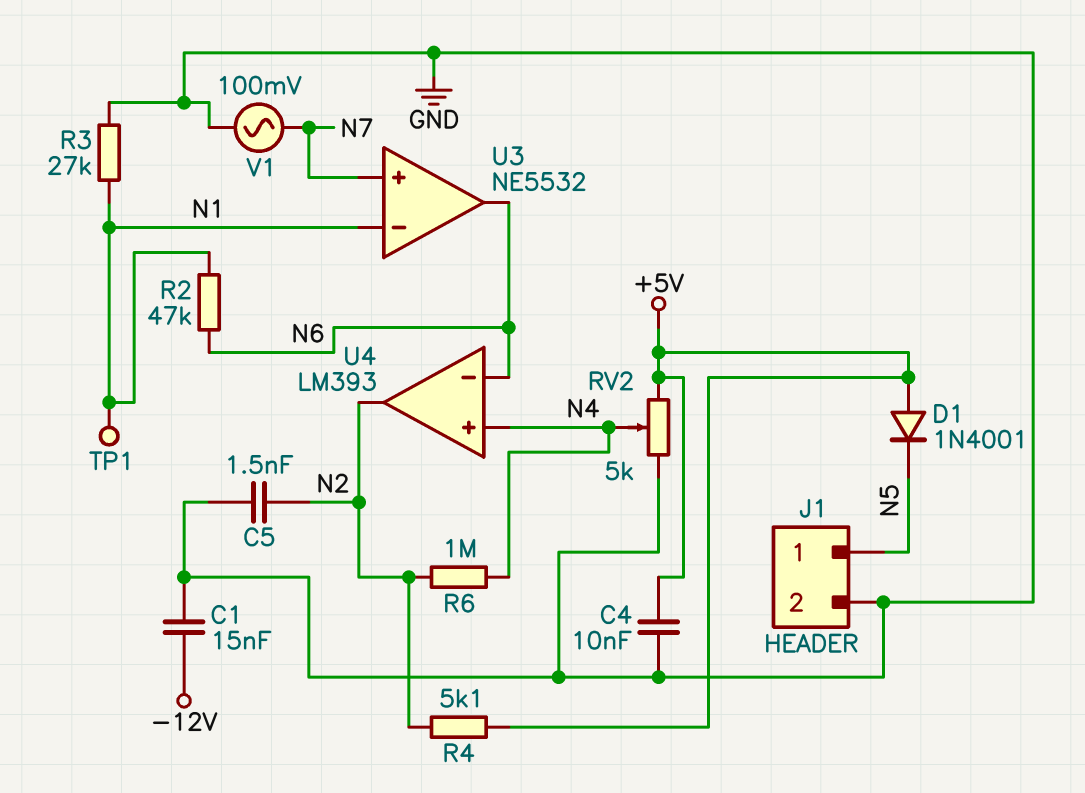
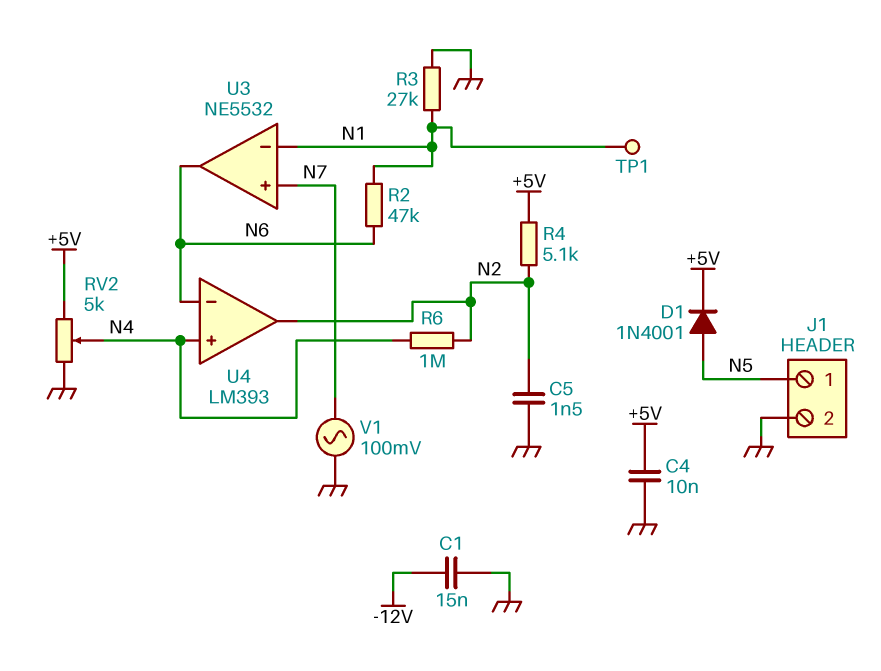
D1: diode 1N4001 (A +5V, K N5) -> diode 1N4001 (A N5, K +5V)

